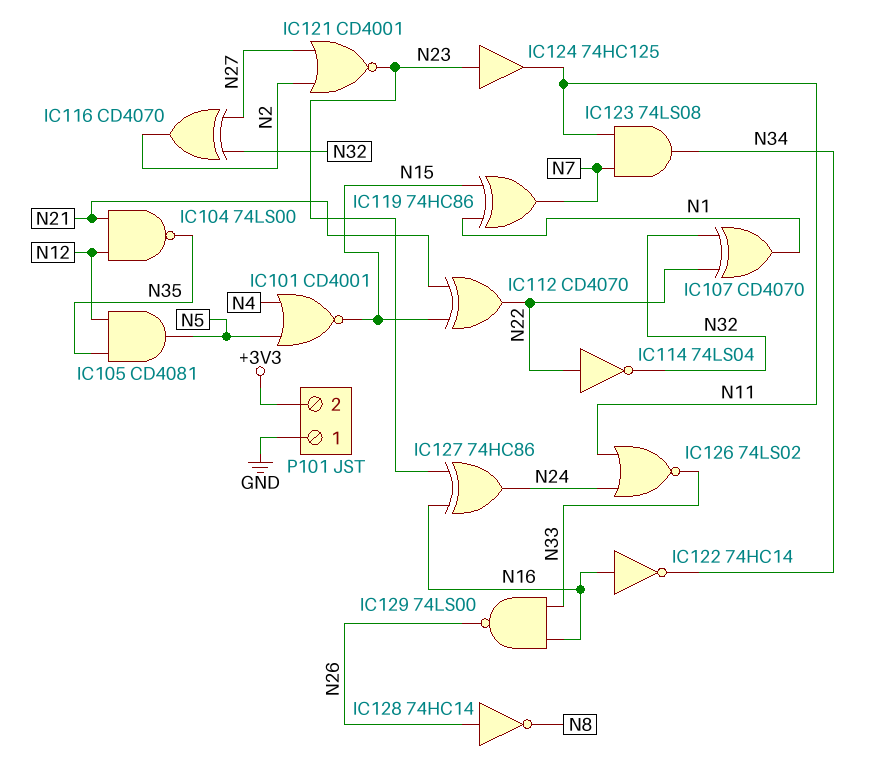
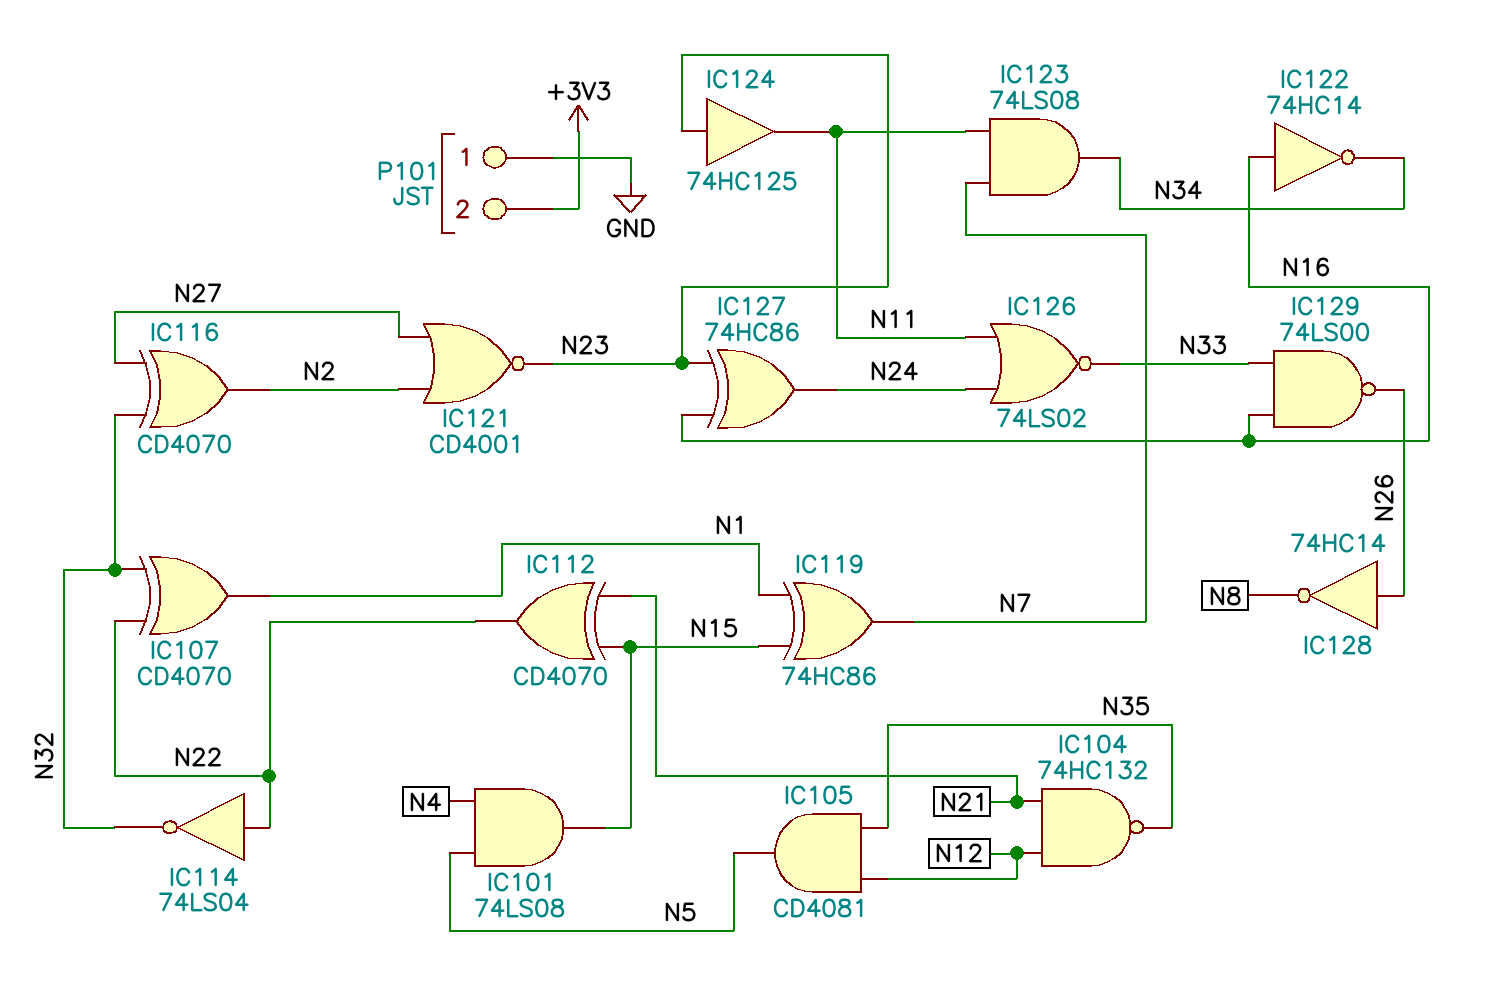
IC101: NOR CD4001 (in N4, in N5, out N15) -> AND 74LS08 (in N4, in N5, out N15)
IC104: NAND 74LS00 (in N12, in N21, out N35) -> NAND 74HC132 (in N12, in N21, out N35)

